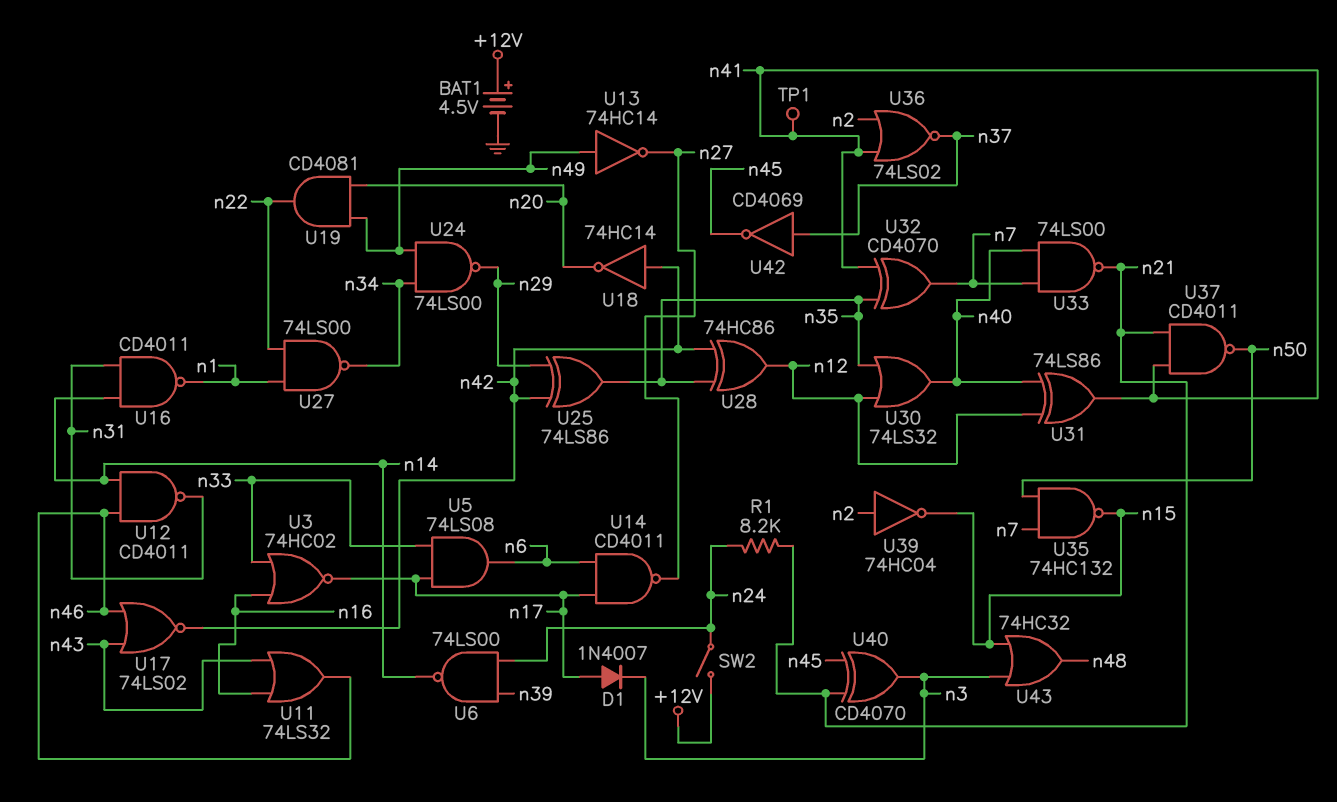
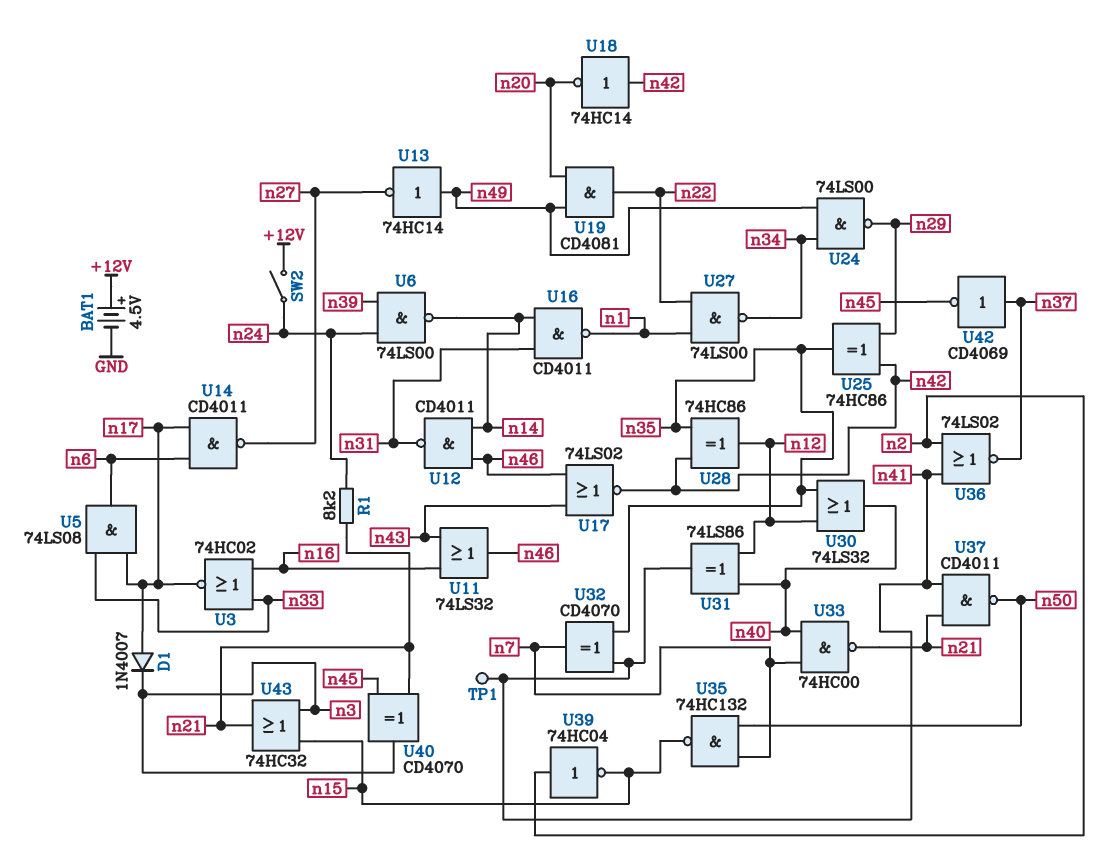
U25: XOR 74LS86 (in n29, in n42, out n35) -> XOR 74HC86 (in n29, in n42, out n35)
U33: NAND 74LS00 (in n7, in n40, out n21) -> NAND 74HC00 (in n7, in n40, out n21)
U43: OR 74HC32 (in n3, in n15, out n48) -> OR 74HC32 (in n3, in n15, out n21)

